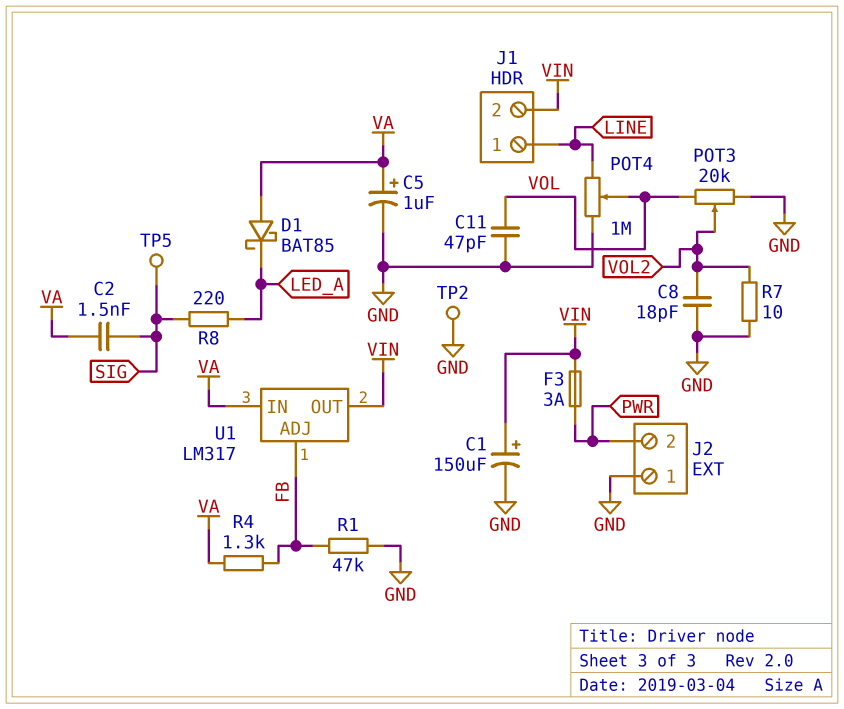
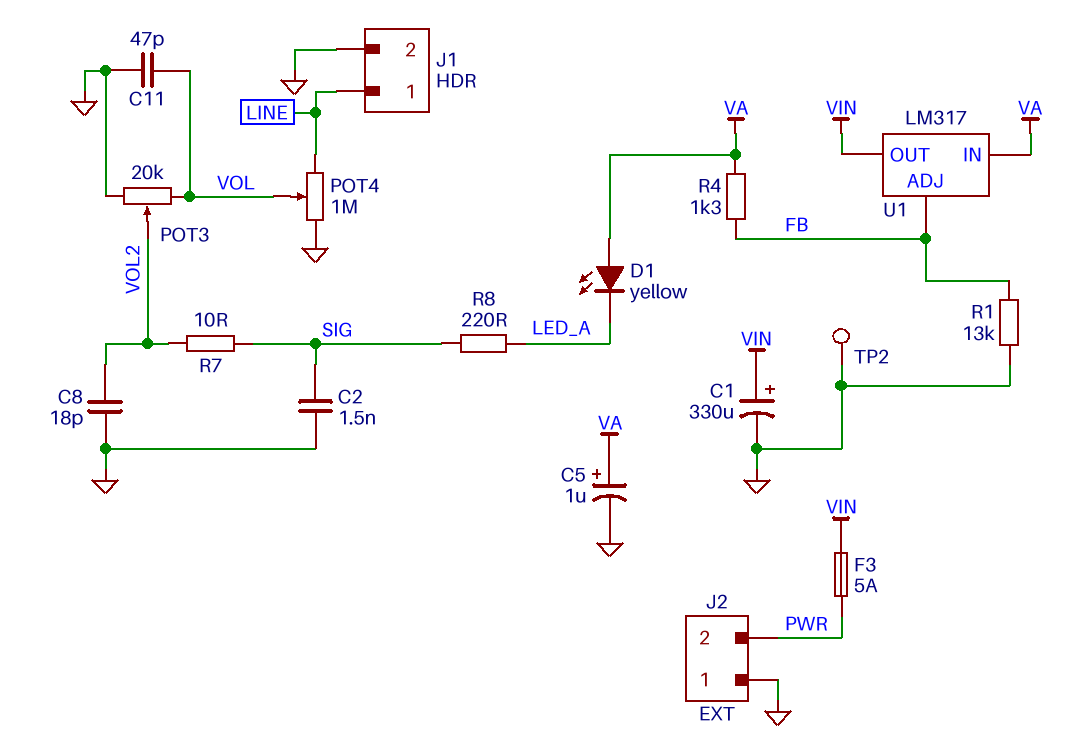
C1: 150uF (plus VIN, minus GND) -> 330uF (plus VIN, minus GND)
C2: 1.5nF (SIG, VA) -> 1.5nF (GND, SIG)
D1: schottky BAT85 (A VA, K LED_A) -> LED yellow (A VA, K LED_A)
F3: 3A (PWR, VIN) -> 5A (PWR, VIN)
J1 pin 2: VIN -> GND
R1: 47k (FB, GND) -> 13k (FB, GND)
R7: 10 (GND, VOL2) -> 10 (SIG, VOL2)
TP5: test point (SIG) -> none

